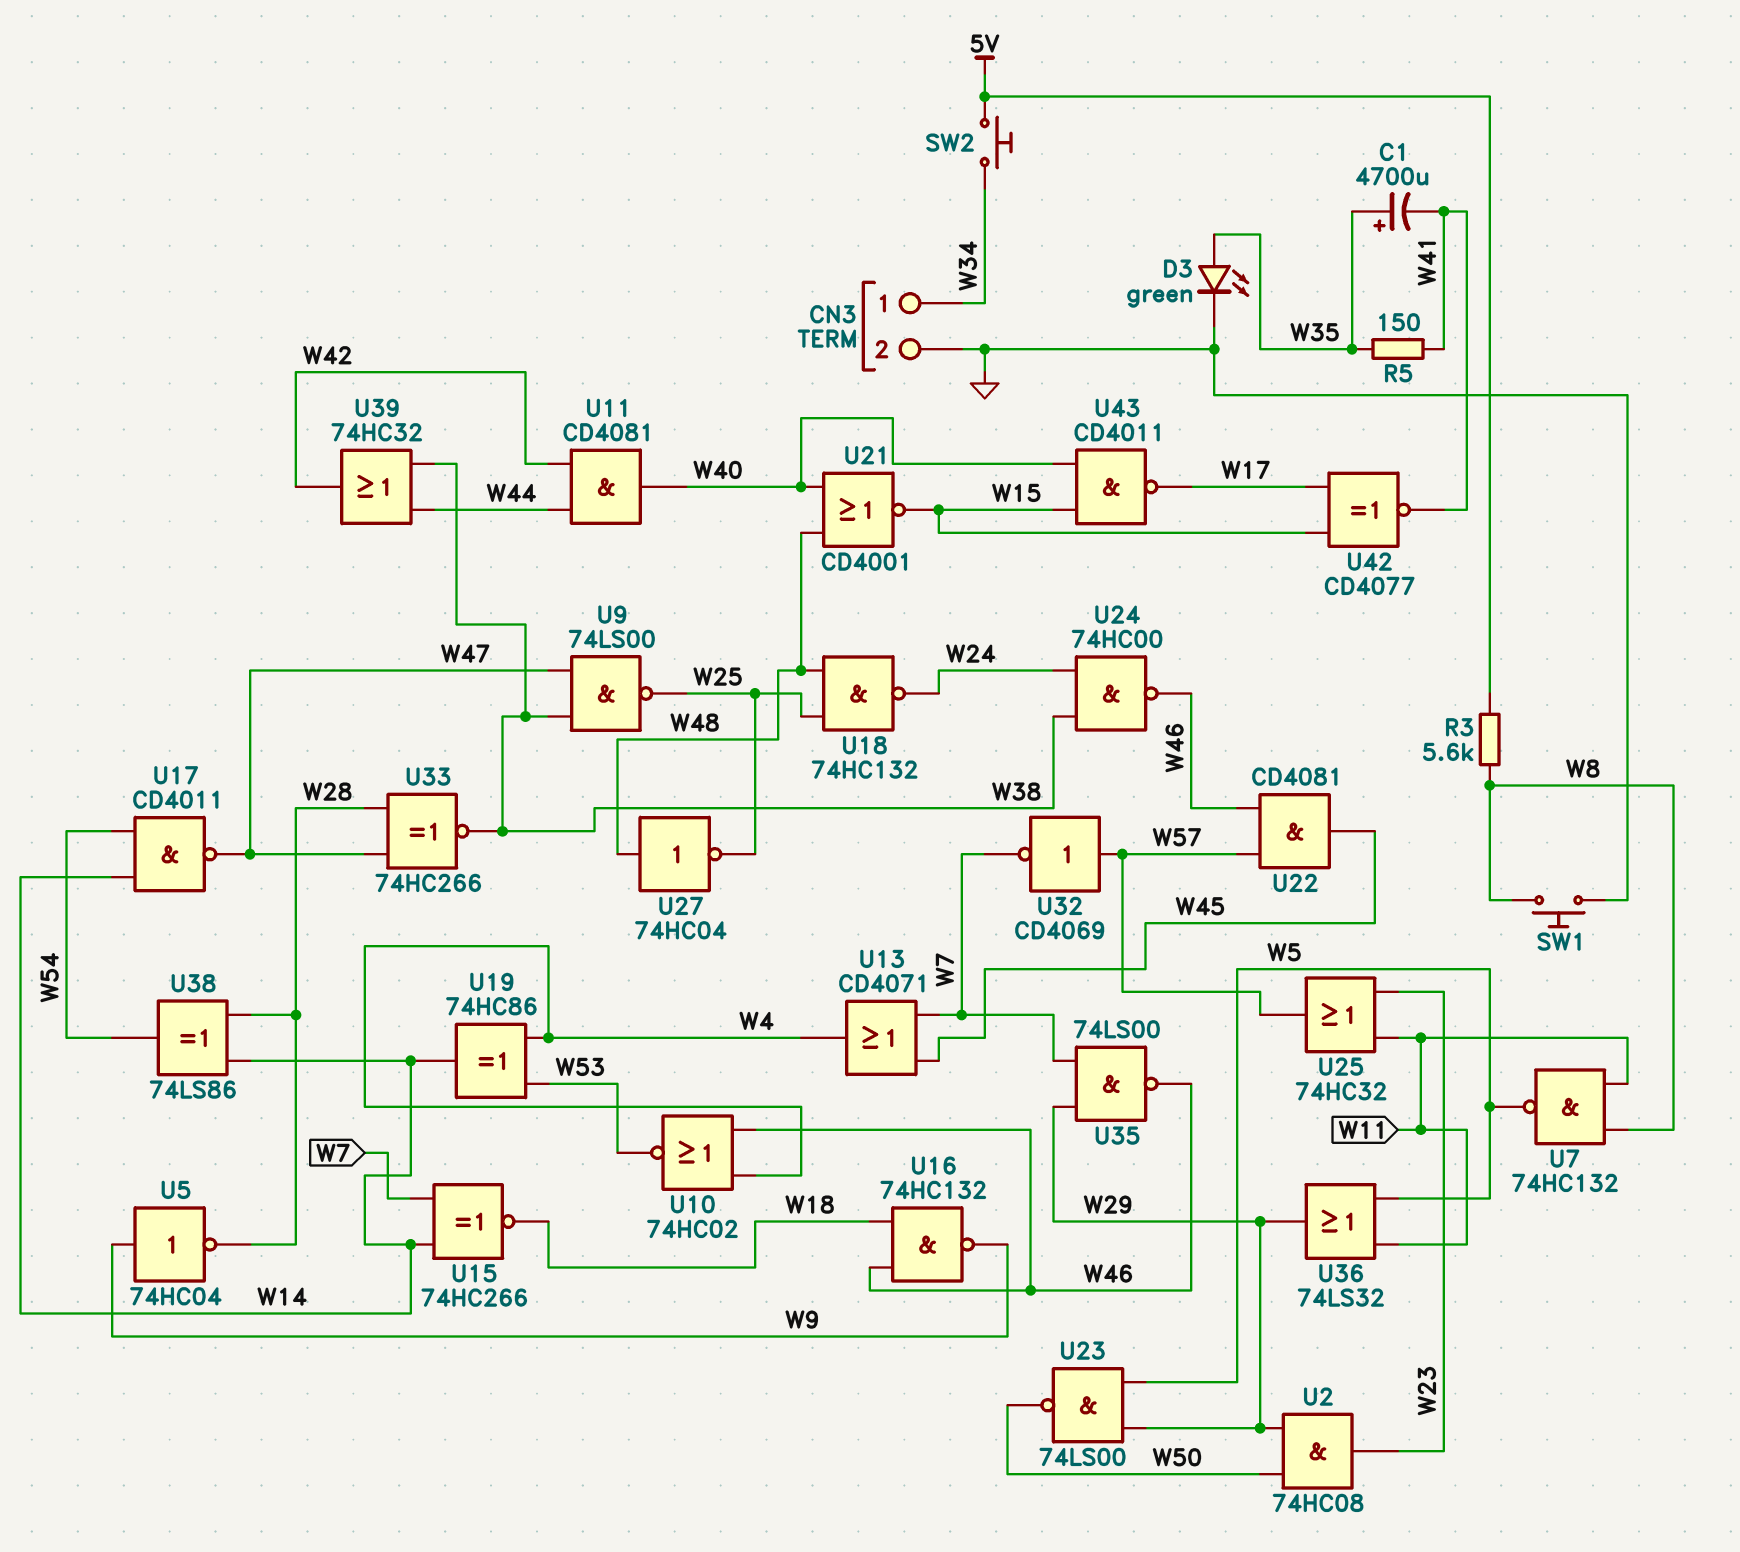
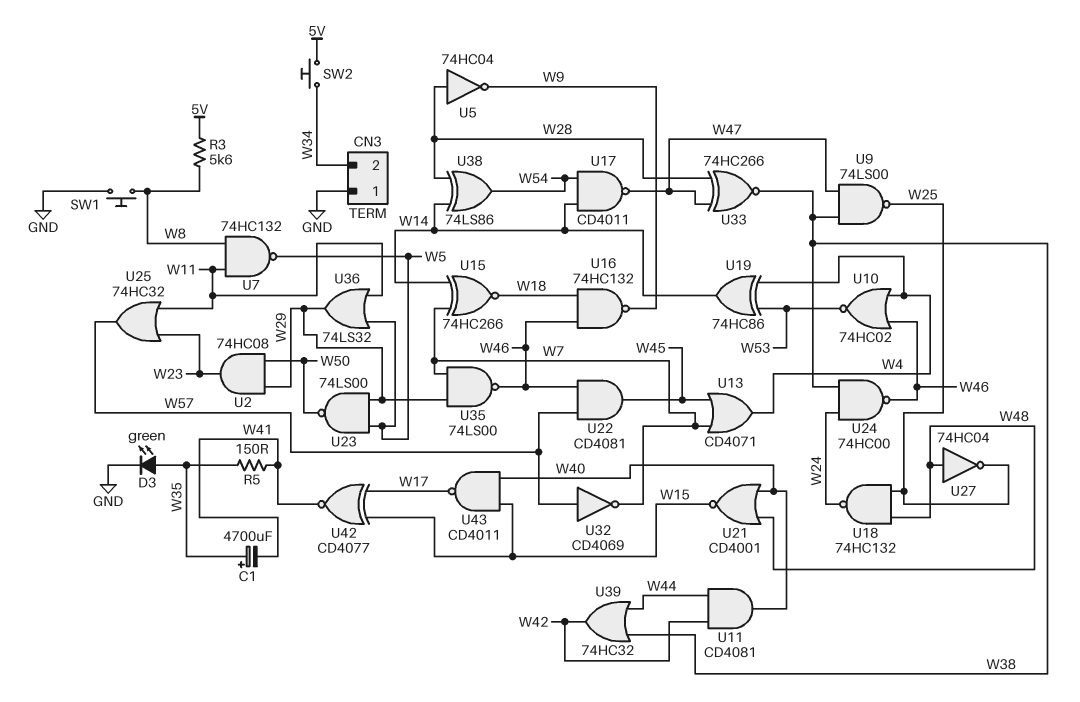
CN3 pin 1: W34 -> GND
CN3 pin 2: GND -> W34
U5: NOT 74HC04 (in W9, out W28) -> NOT 74HC04 (in W28, out W9)

